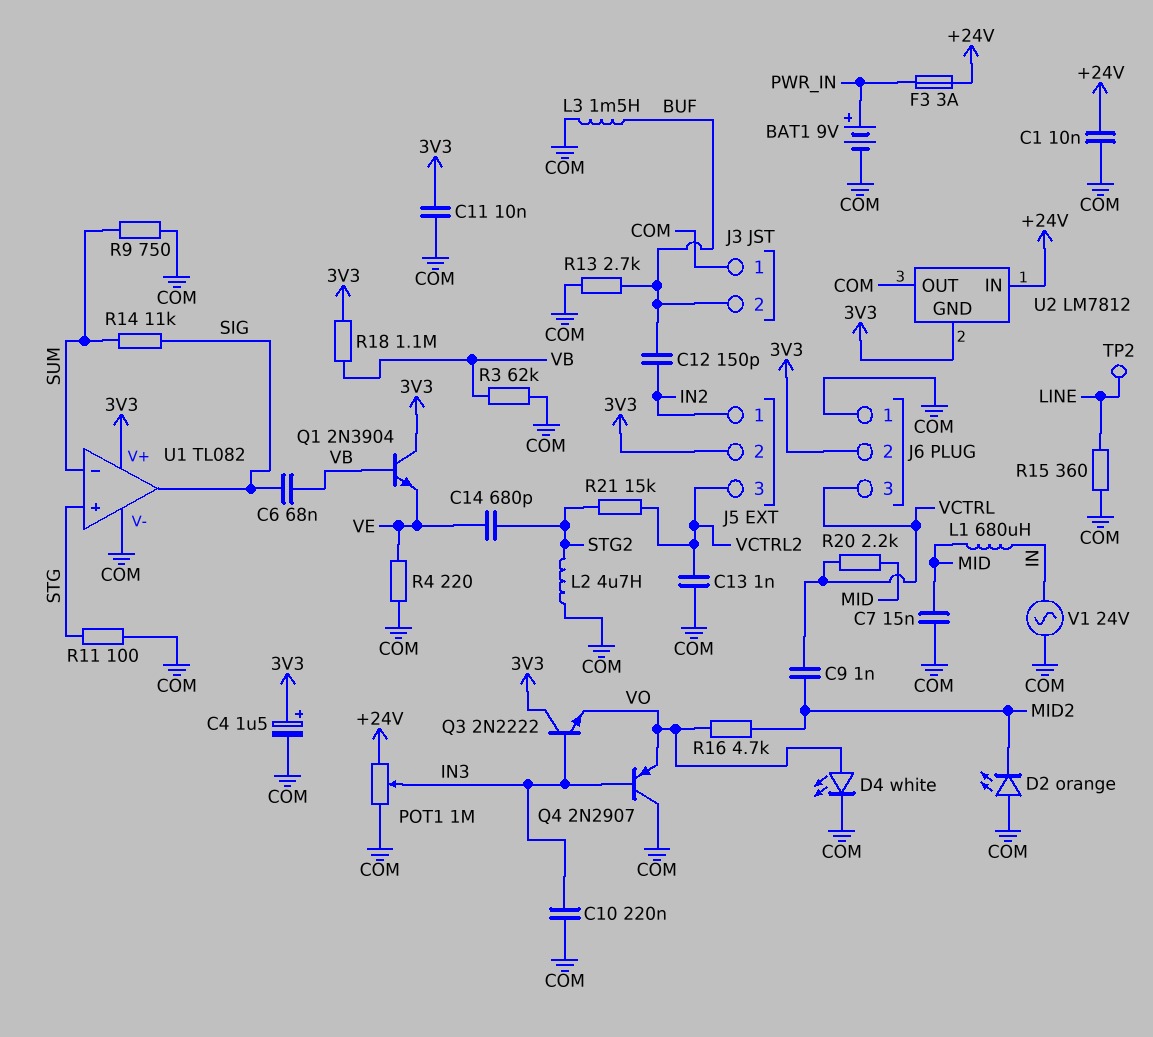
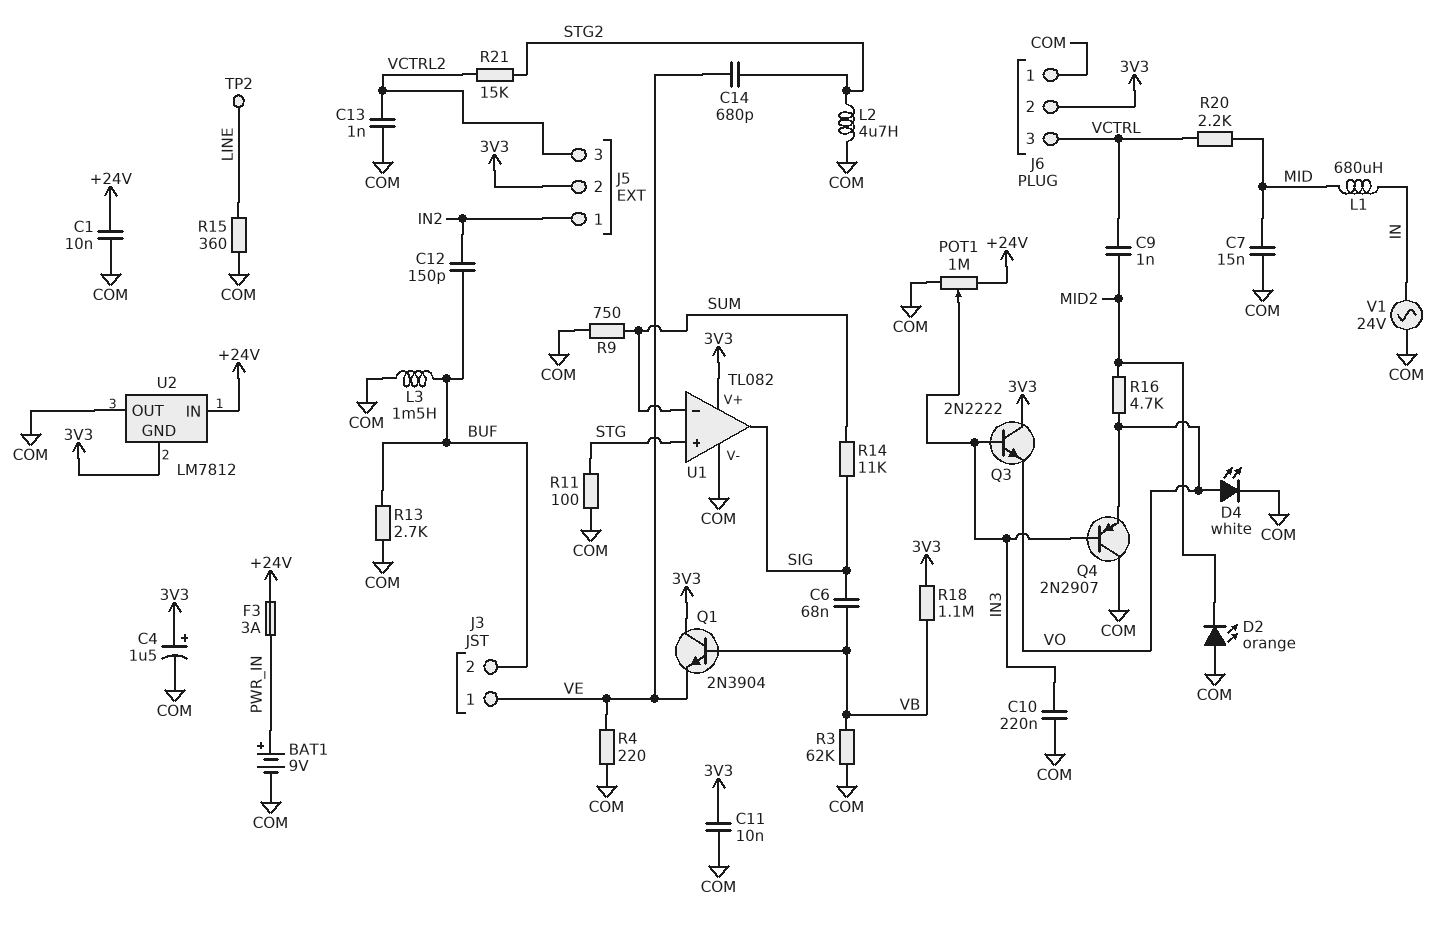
J3 pin 1: COM -> VE

